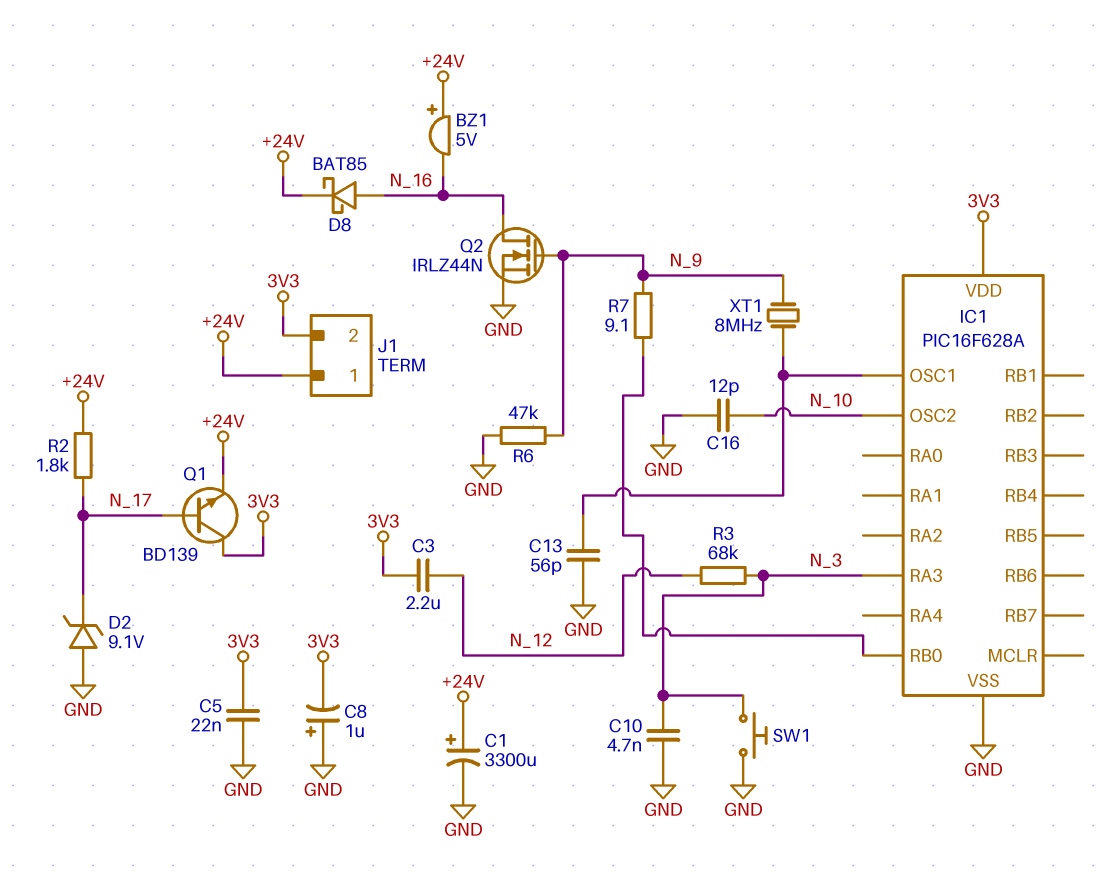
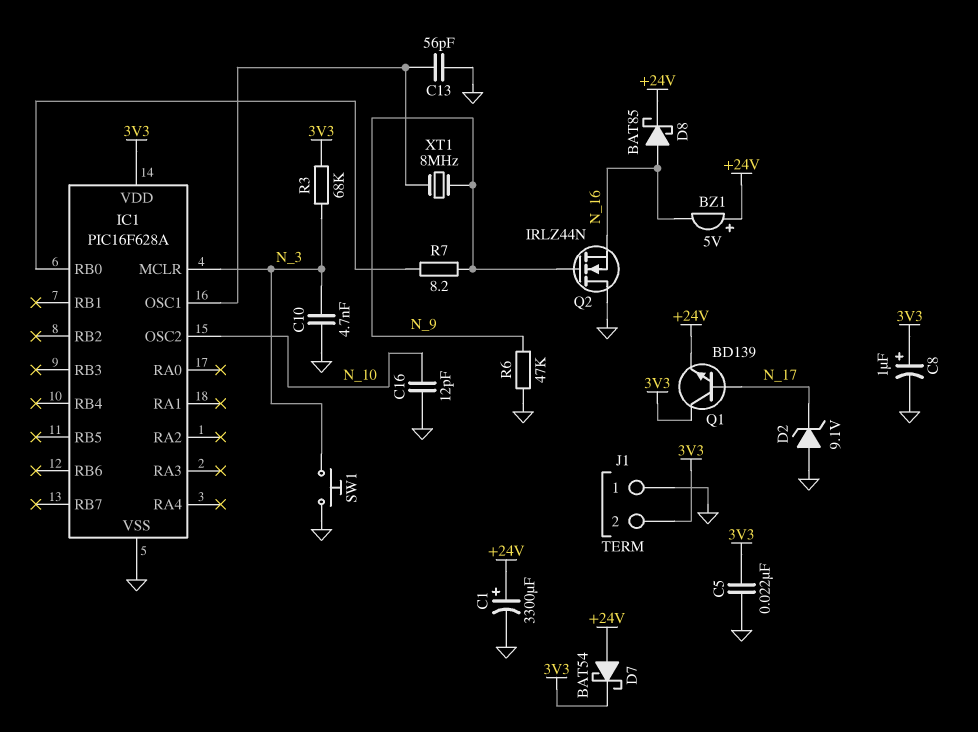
C3: 2.2uF (3V3, N_12) -> none
C8: 1uF (plus GND, minus 3V3) -> 1uF (plus 3V3, minus GND)
D7: none -> schottky BAT54 (A +24V, K 3V3)
IC1 pin MCLR: none -> N_3
IC1 pin RA3: N_3 -> none
J1 pin 1: +24V -> GND
Q2: NMOS IRLZ44N (G N_9, D N_16, S GND) -> NMOS IRLZ44N (G N_9, D GND, S N_16)
R2: 1.8k (+24V, N_17) -> none
R3: 68k (N_3, N_12) -> 68k (3V3, N_3)
R7: 9.1 (IC1/RB0, N_9) -> 8.2 (IC1/RB0, N_9)

